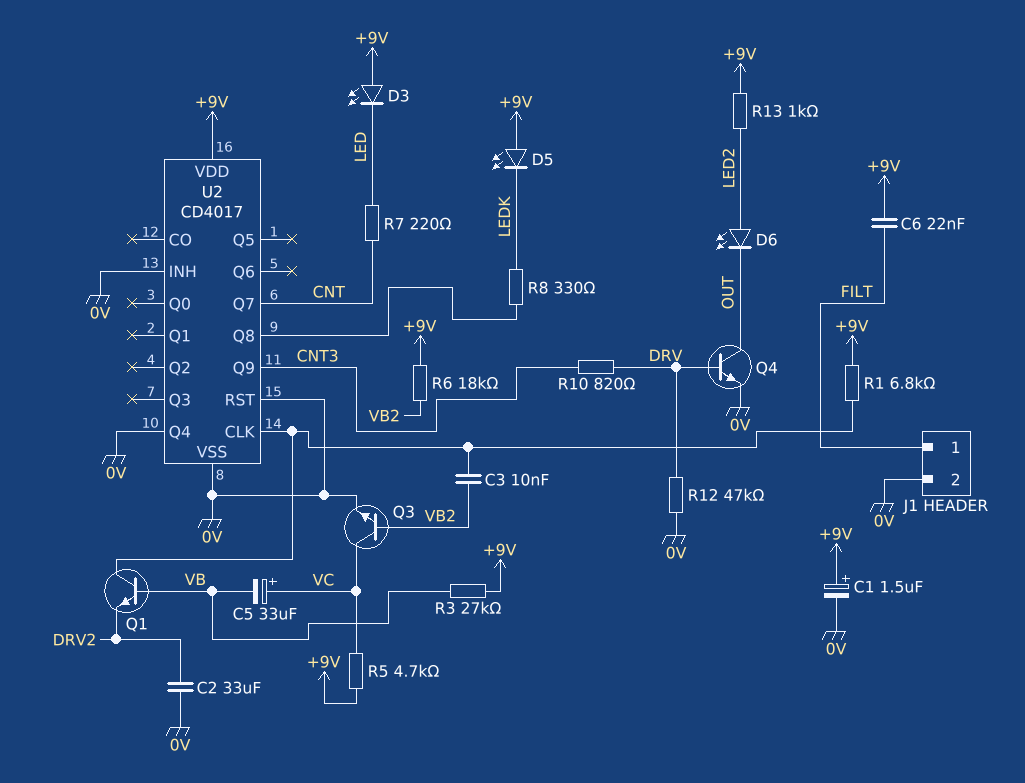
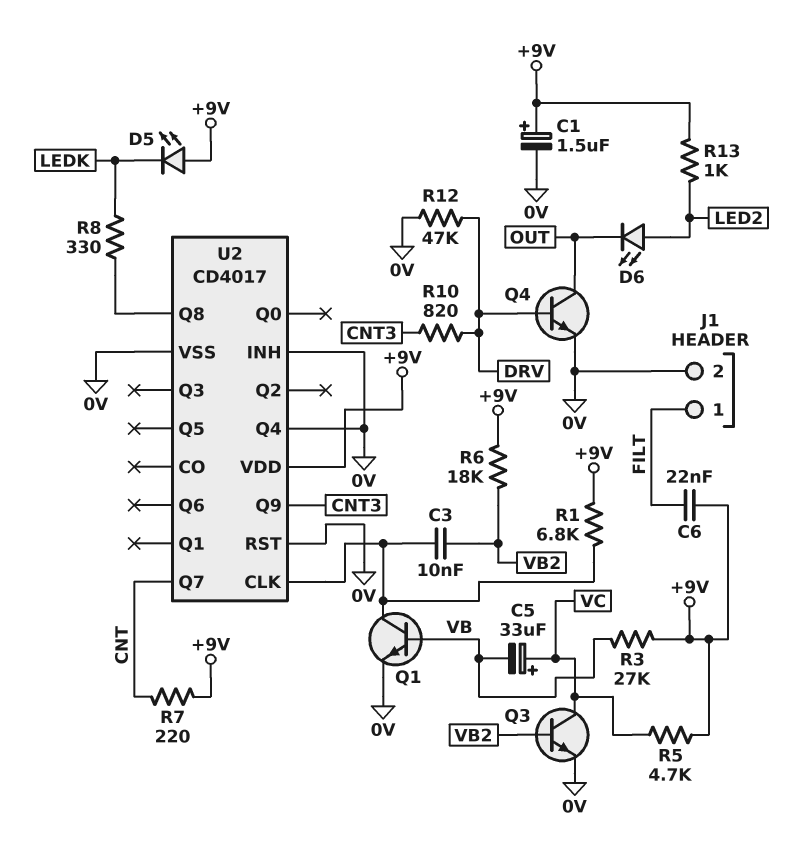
C2: 33uF (0V, DRV2) -> none
D3: LED (A +9V, K LED) -> none
Q1: NPN (B VB, C U2/CLK, E DRV2) -> NPN (B VB, C U2/CLK, E 0V)
R7: 220 (CNT, LED) -> 220 (+9V, CNT)

